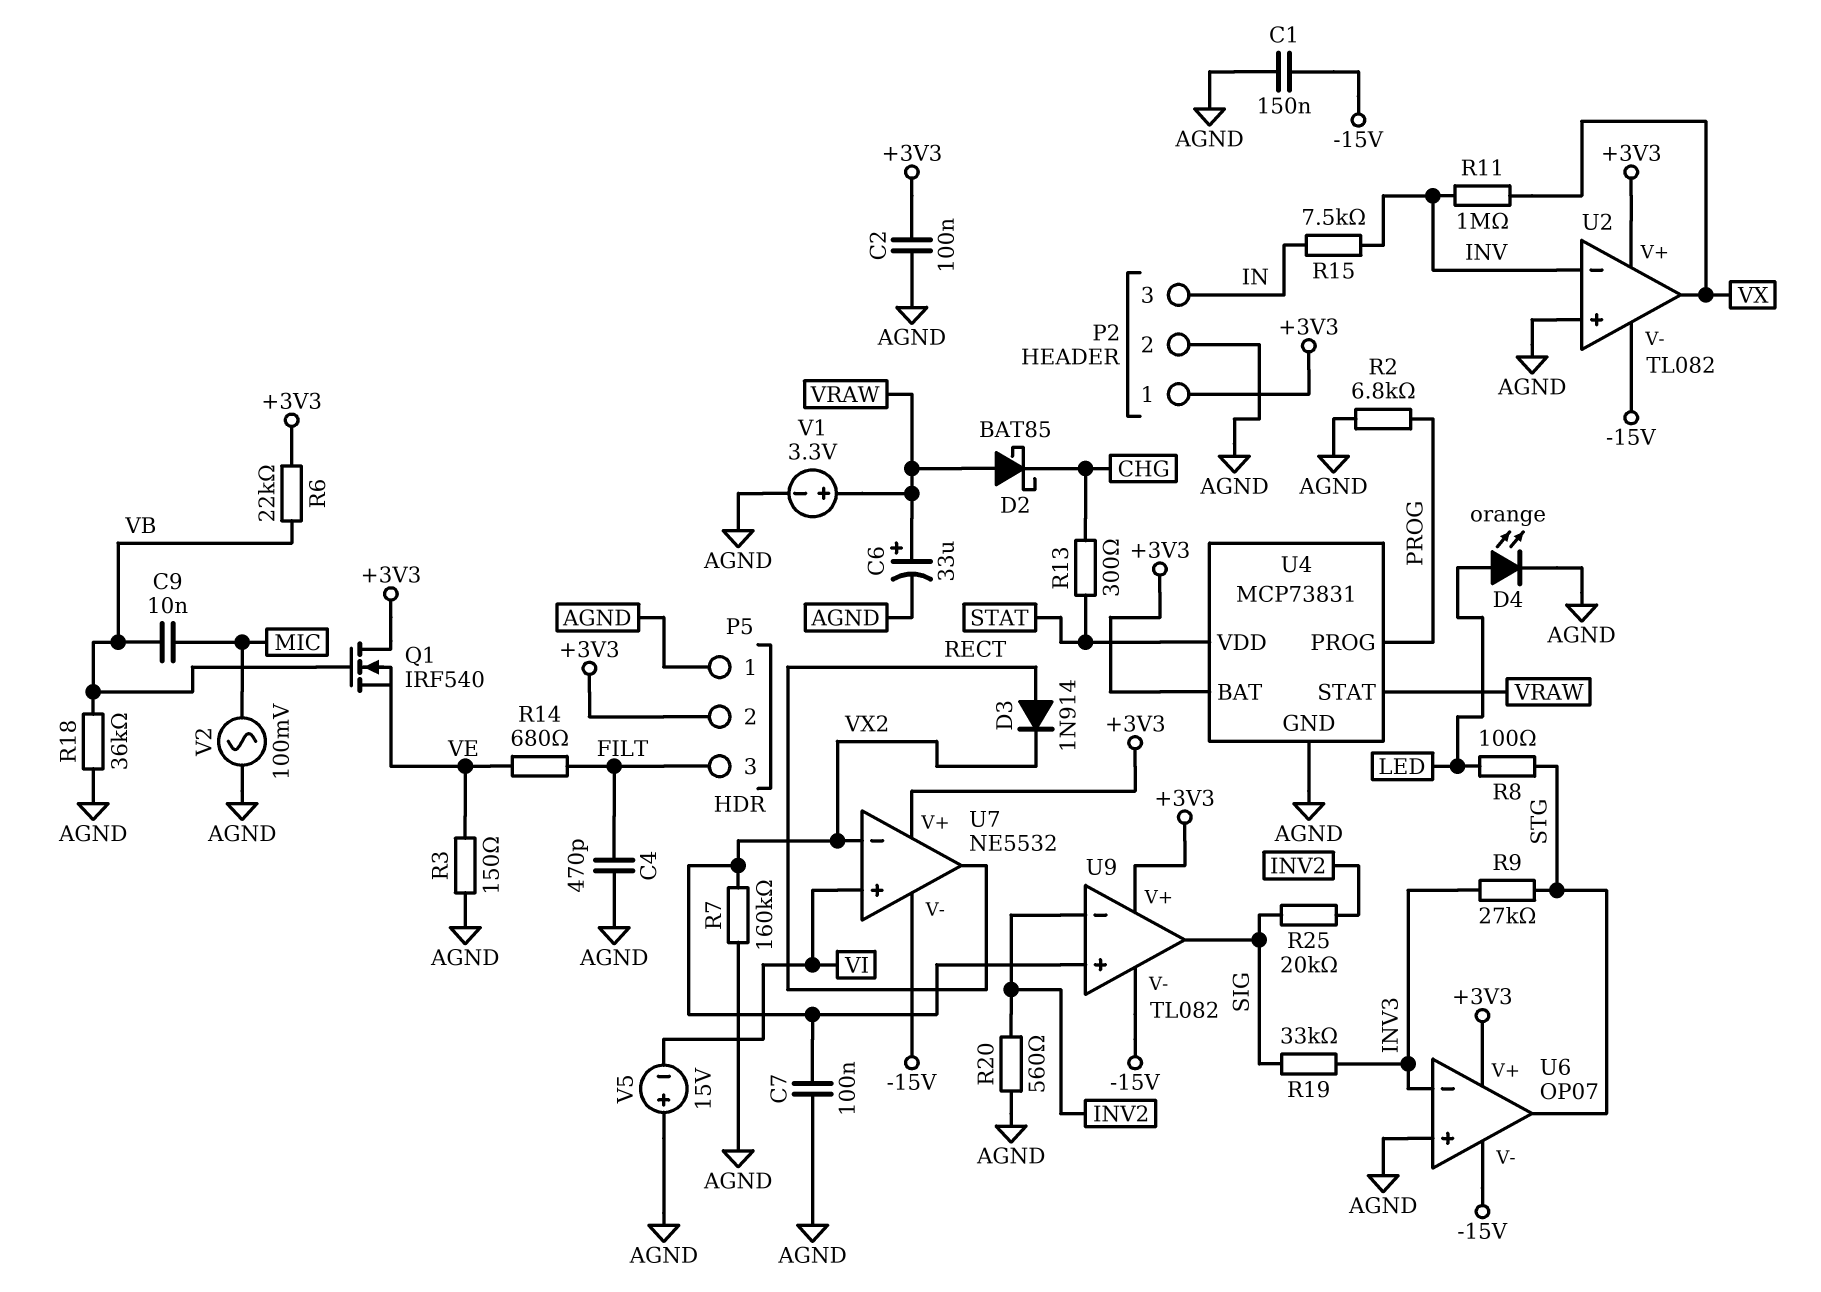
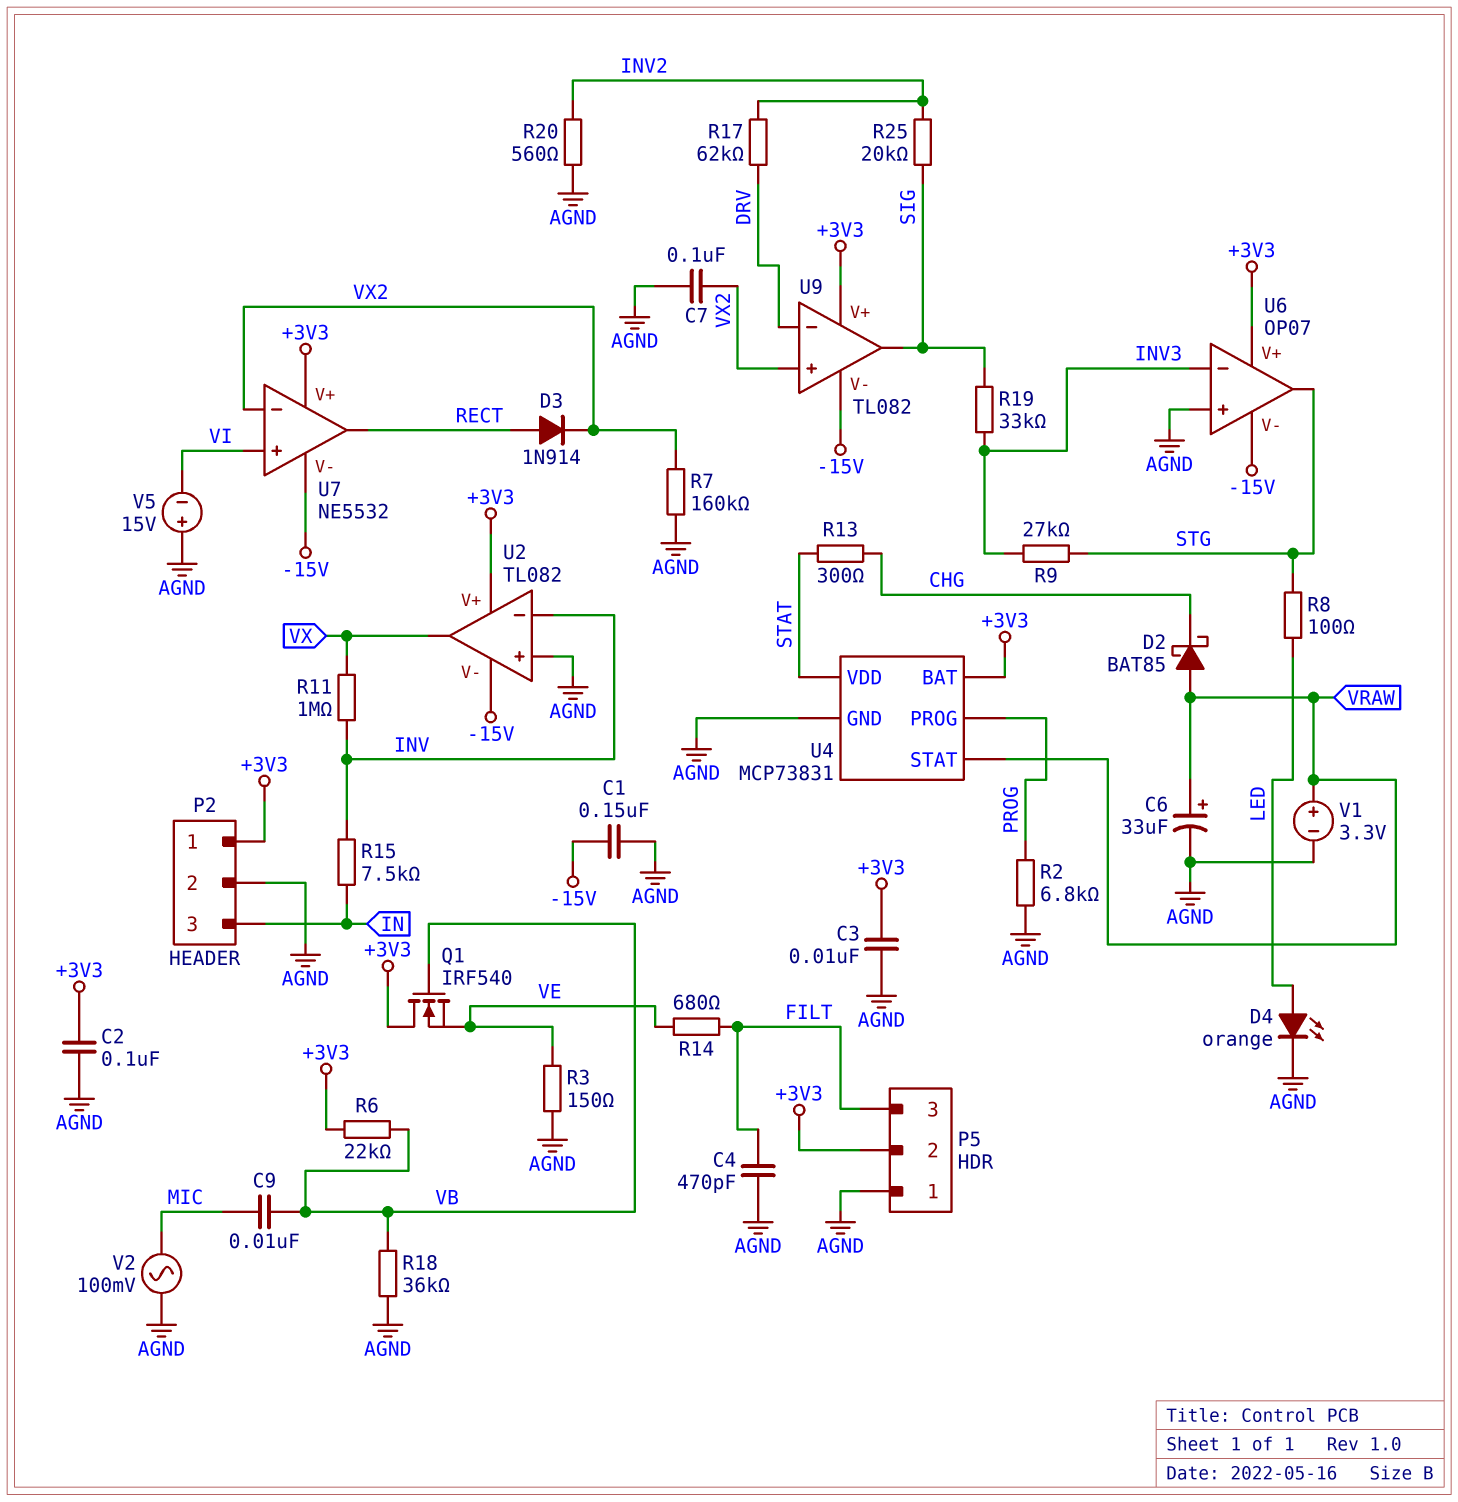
C3: none -> 10nF (+3V3, AGND)
R17: none -> 62k (DRV, INV2)
U9 pin in-: INV2 -> DRV

